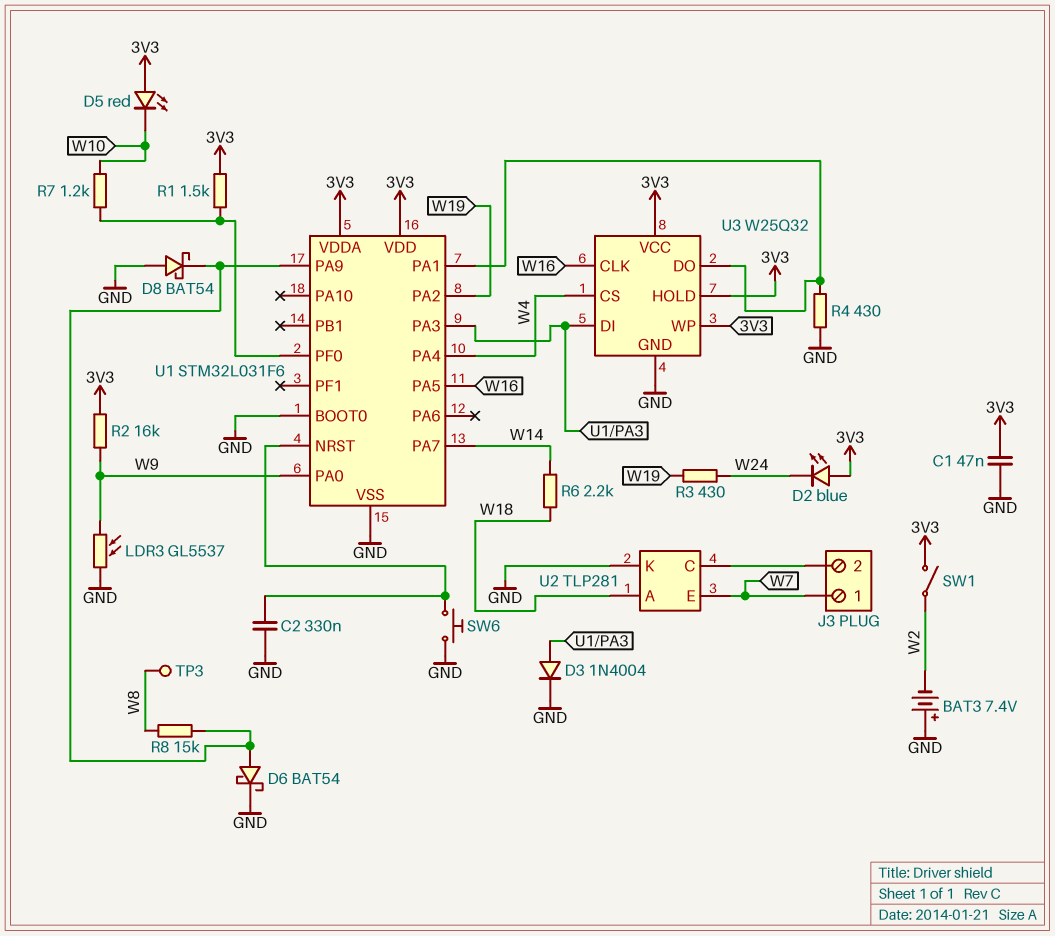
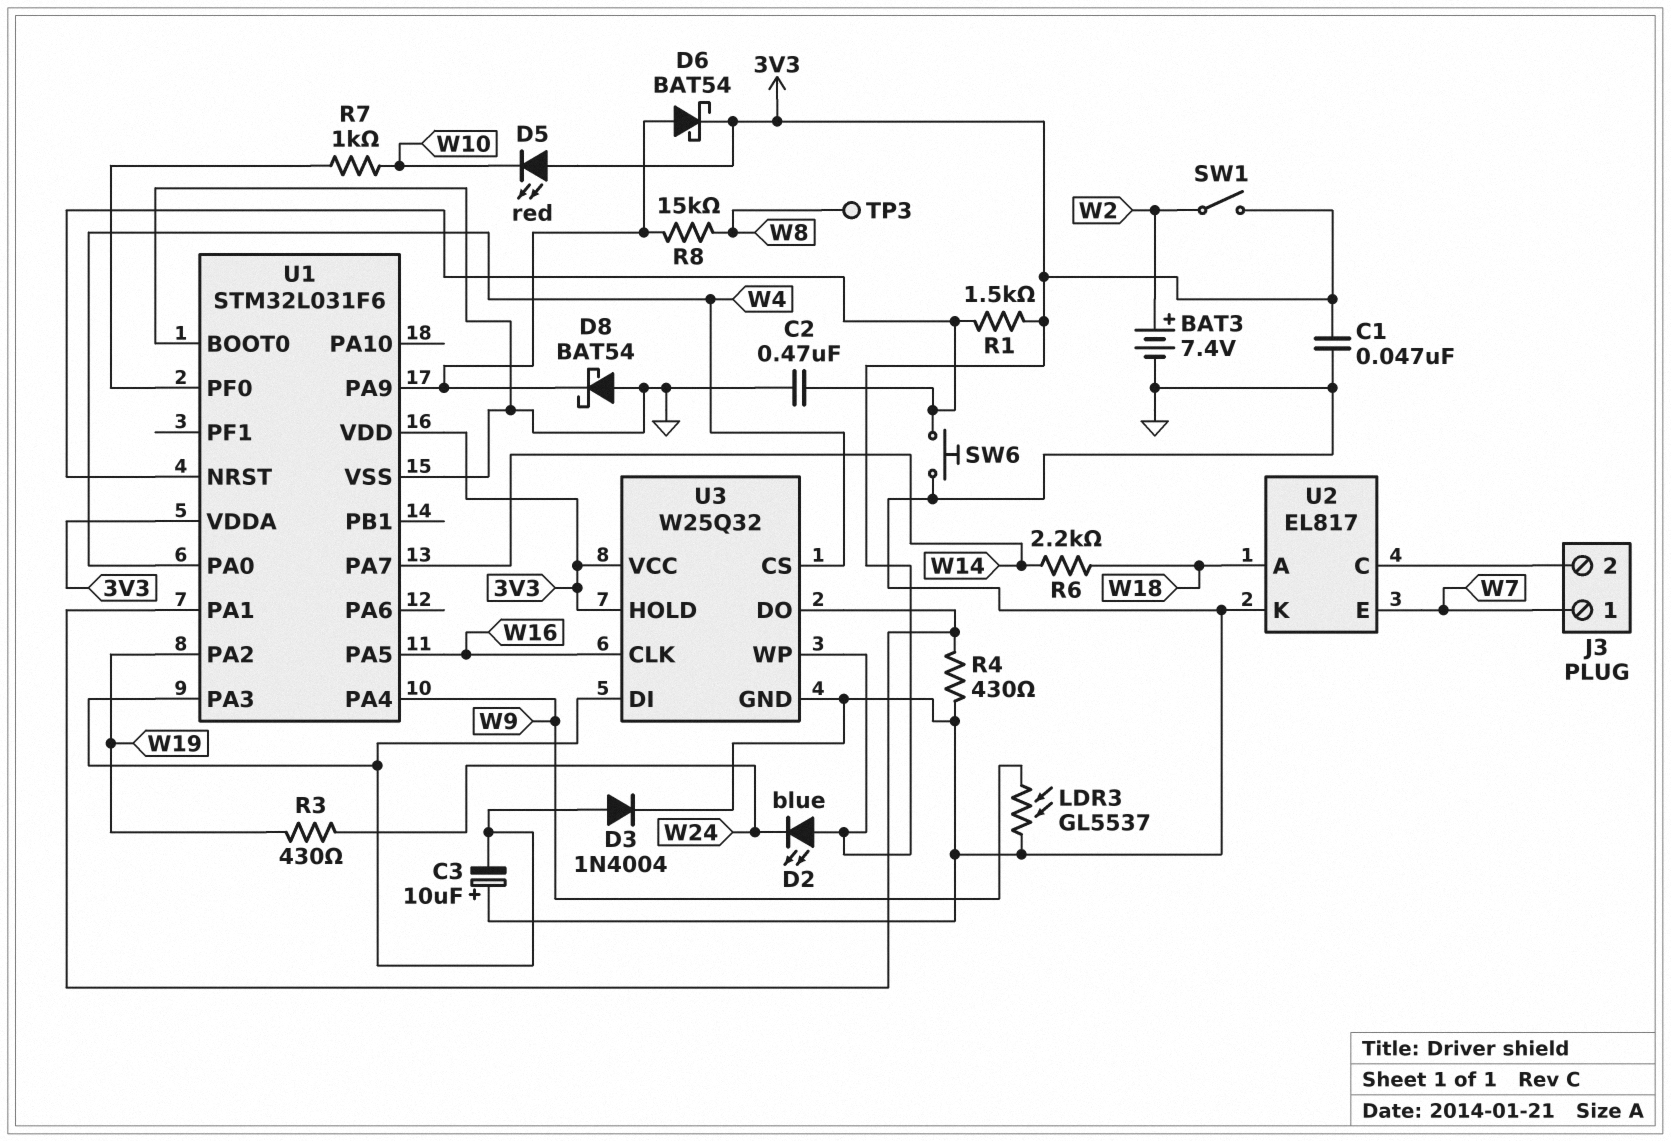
BAT3: 7.4V (plus GND, minus W2) -> 7.4V (plus W2, minus GND)
C2: 330nF (GND, U1/NRST) -> 470nF (GND, U1/NRST)
C3: none -> 10uF (plus GND, minus U1/PA3)
D6: schottky BAT54 (A U1/PA9, K GND) -> schottky BAT54 (A U1/PA9, K 3V3)
R1: 1.5k (3V3, U1/PF0) -> 1.5k (3V3, U1/NRST)
R2: 16k (3V3, W9) -> none
R7: 1.2k (U1/PF0, W10) -> 1k (U1/PF0, W10)
U1 pin PA0: W9 -> W4
U1 pin PA4: W4 -> W9
U2: TLP281 -> EL817

